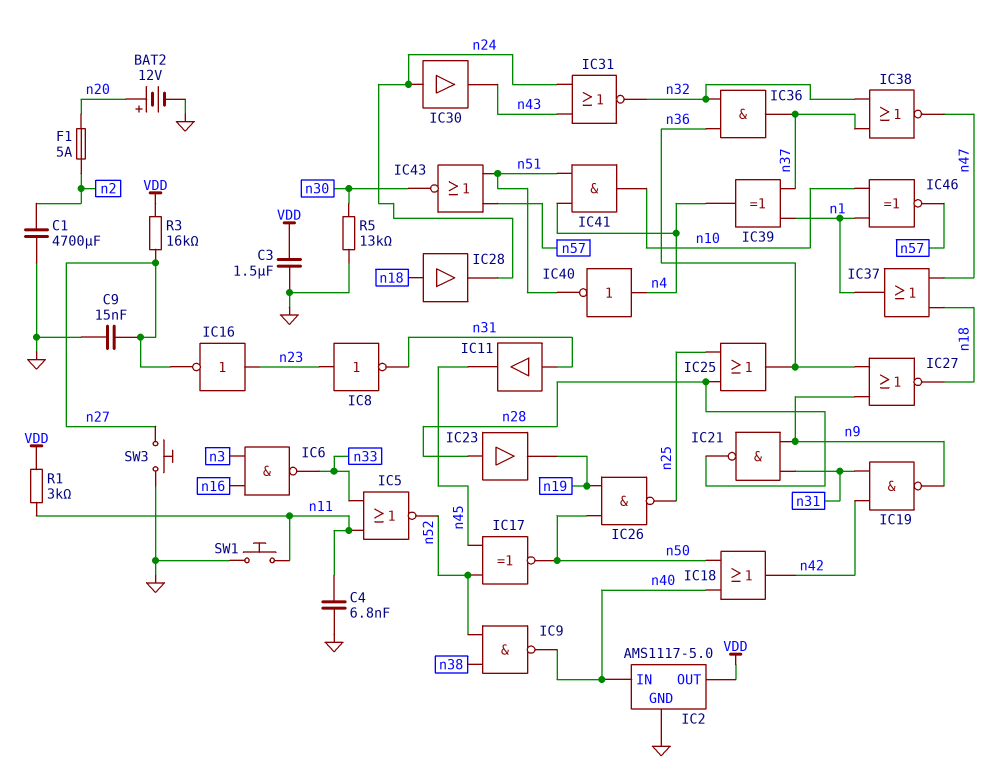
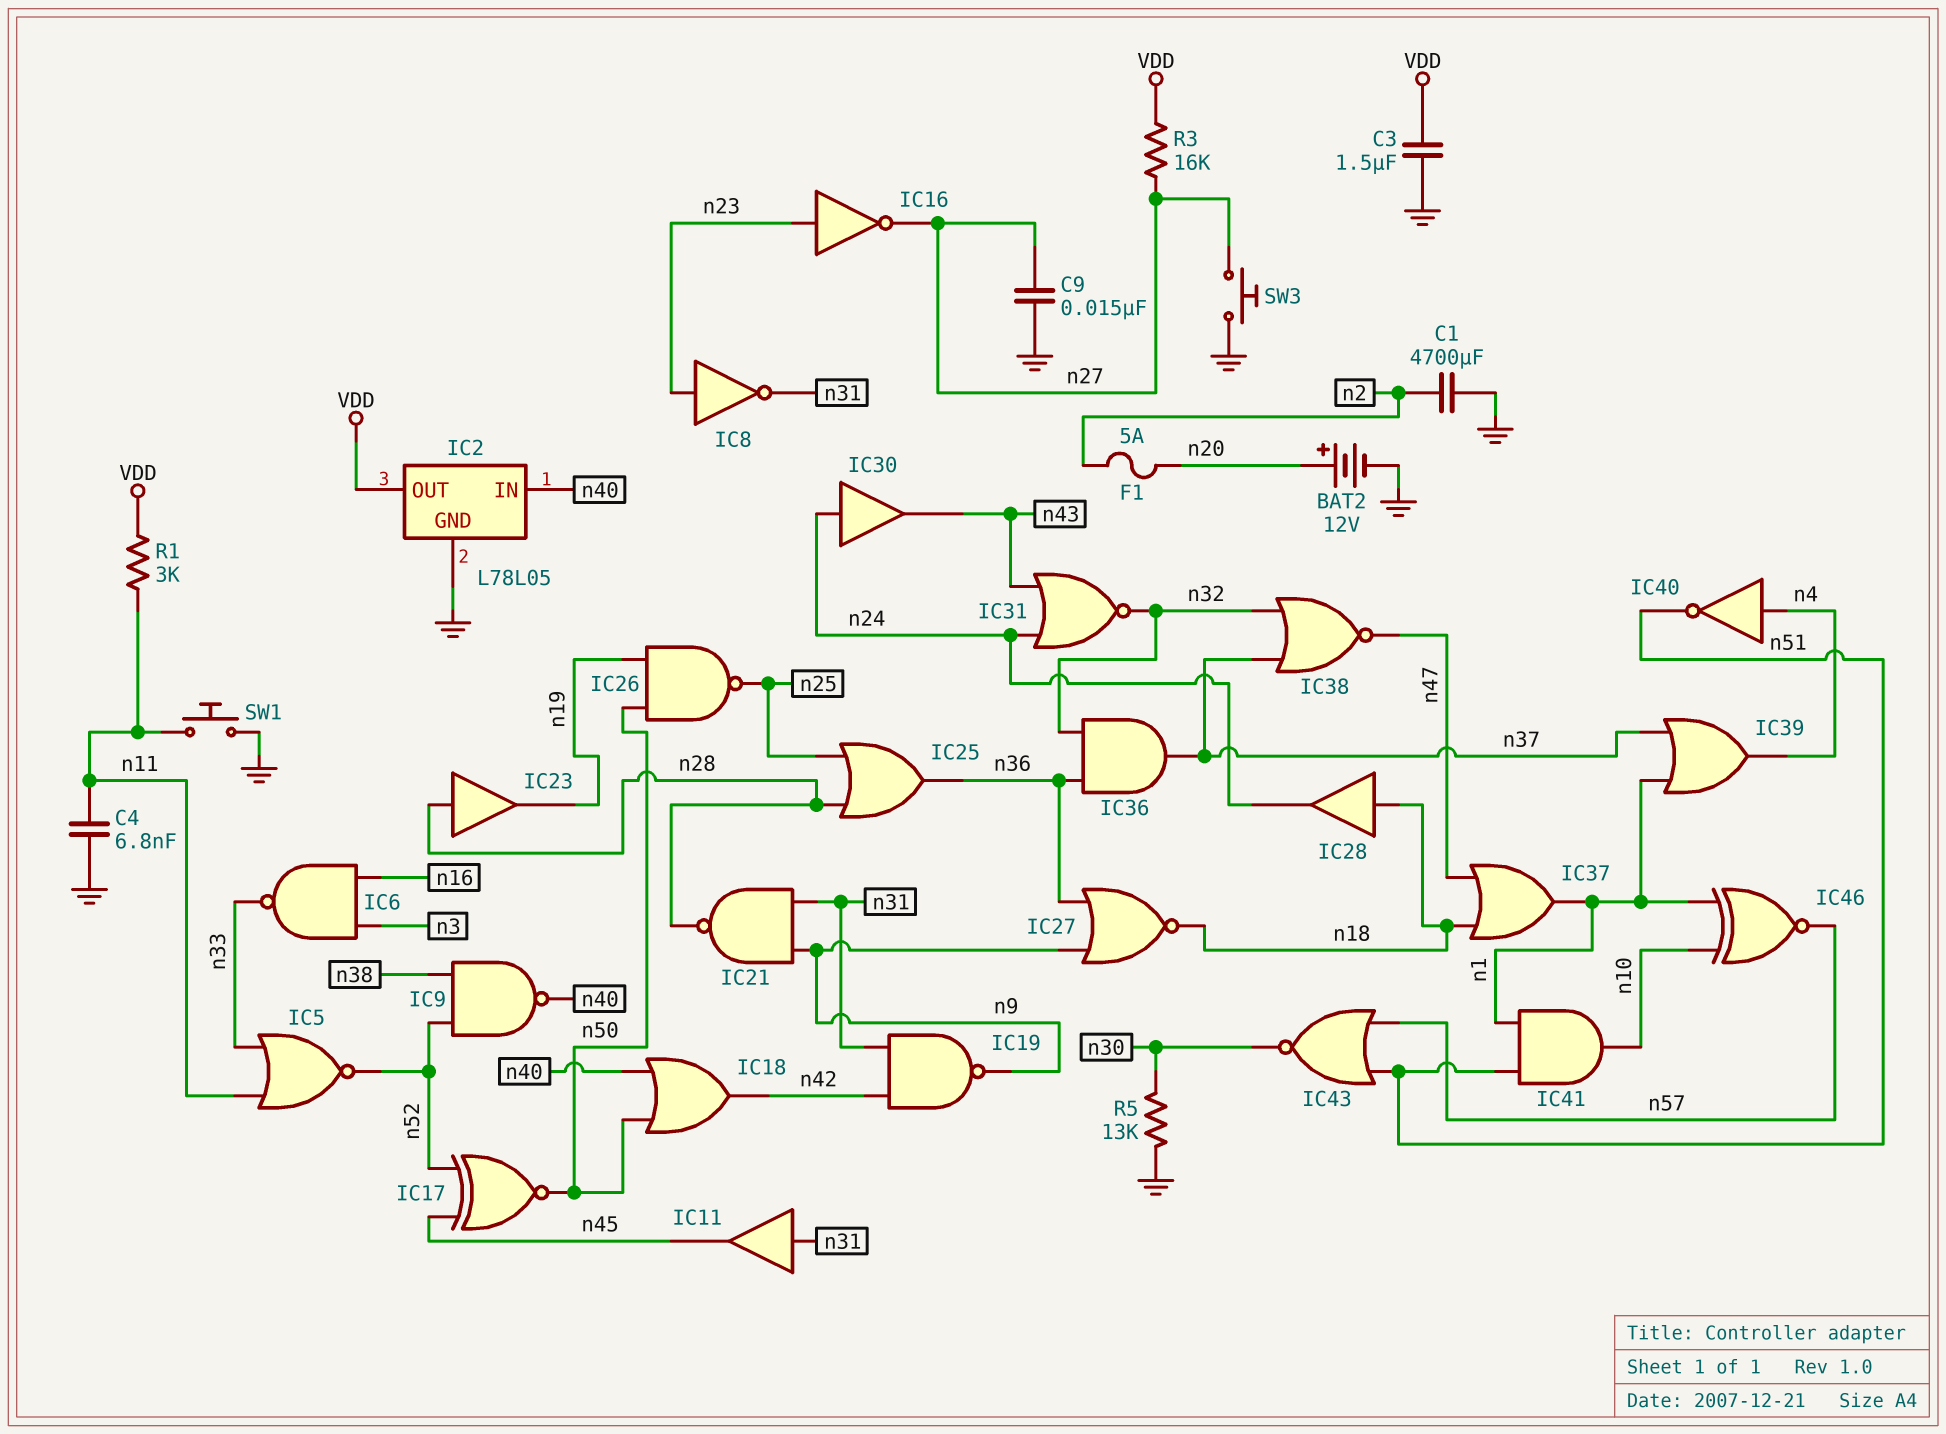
IC2: AMS1117-5.0 -> L78L05
IC39: XOR (in n1, in n37, out n4) -> OR (in n1, in n37, out n4)
IC41: AND (in n4, in n51, out n10) -> AND (in n1, in n51, out n10)

